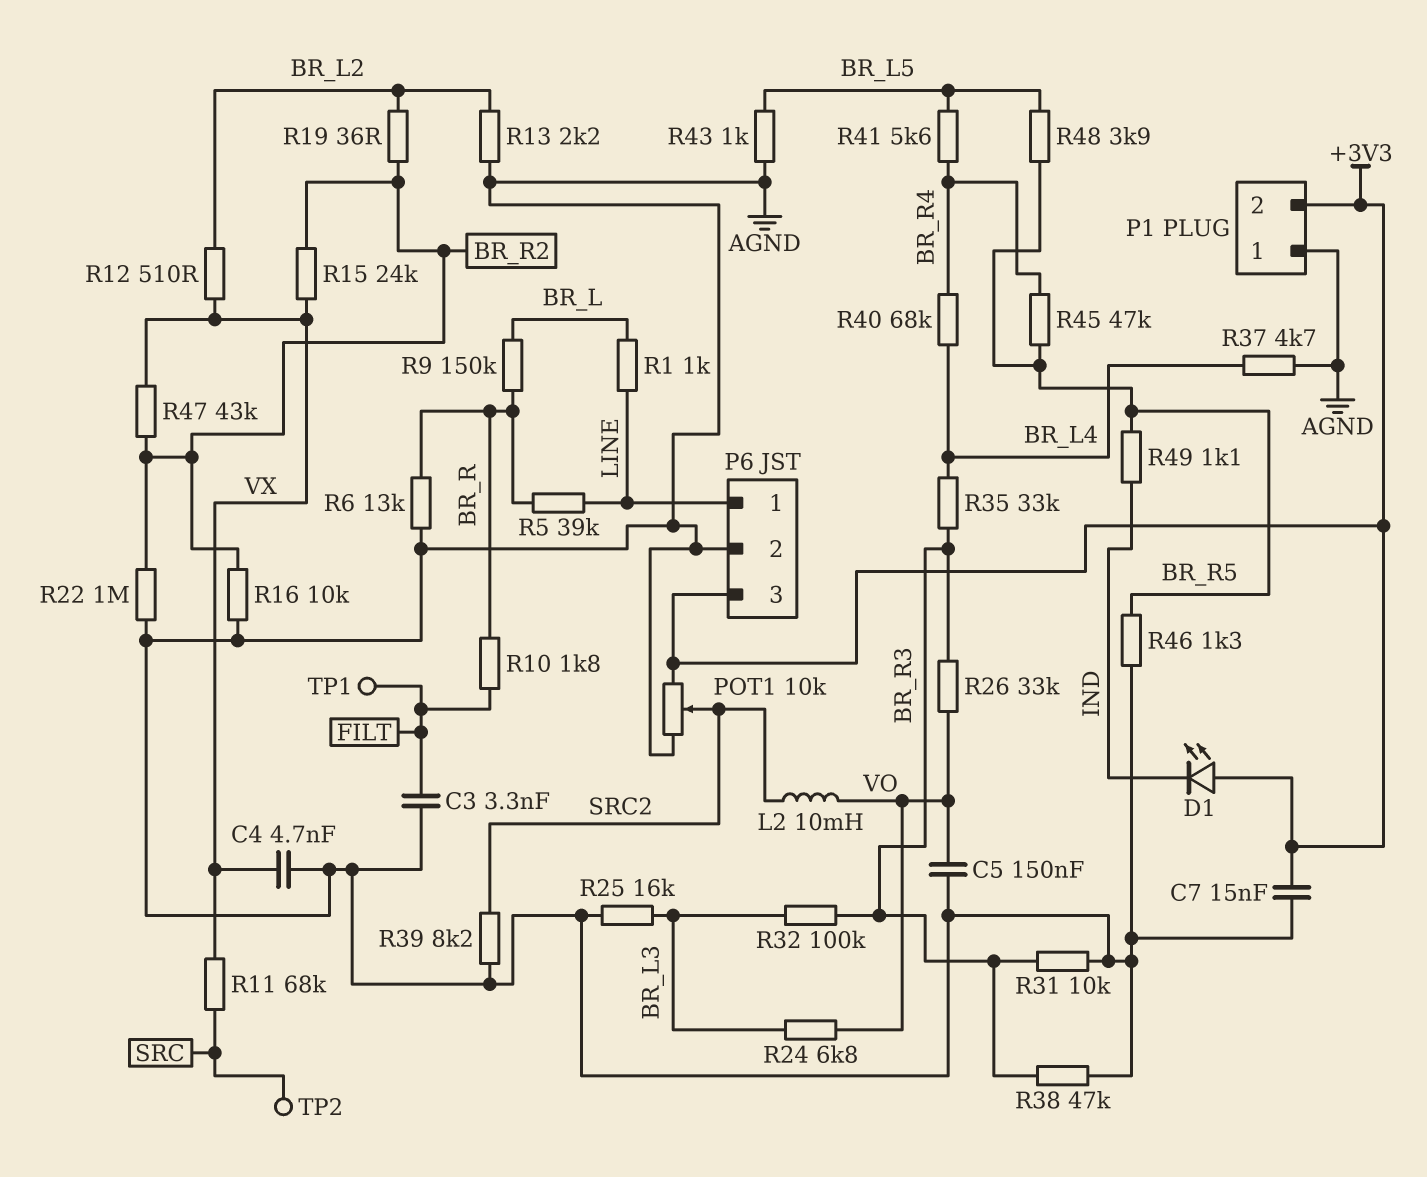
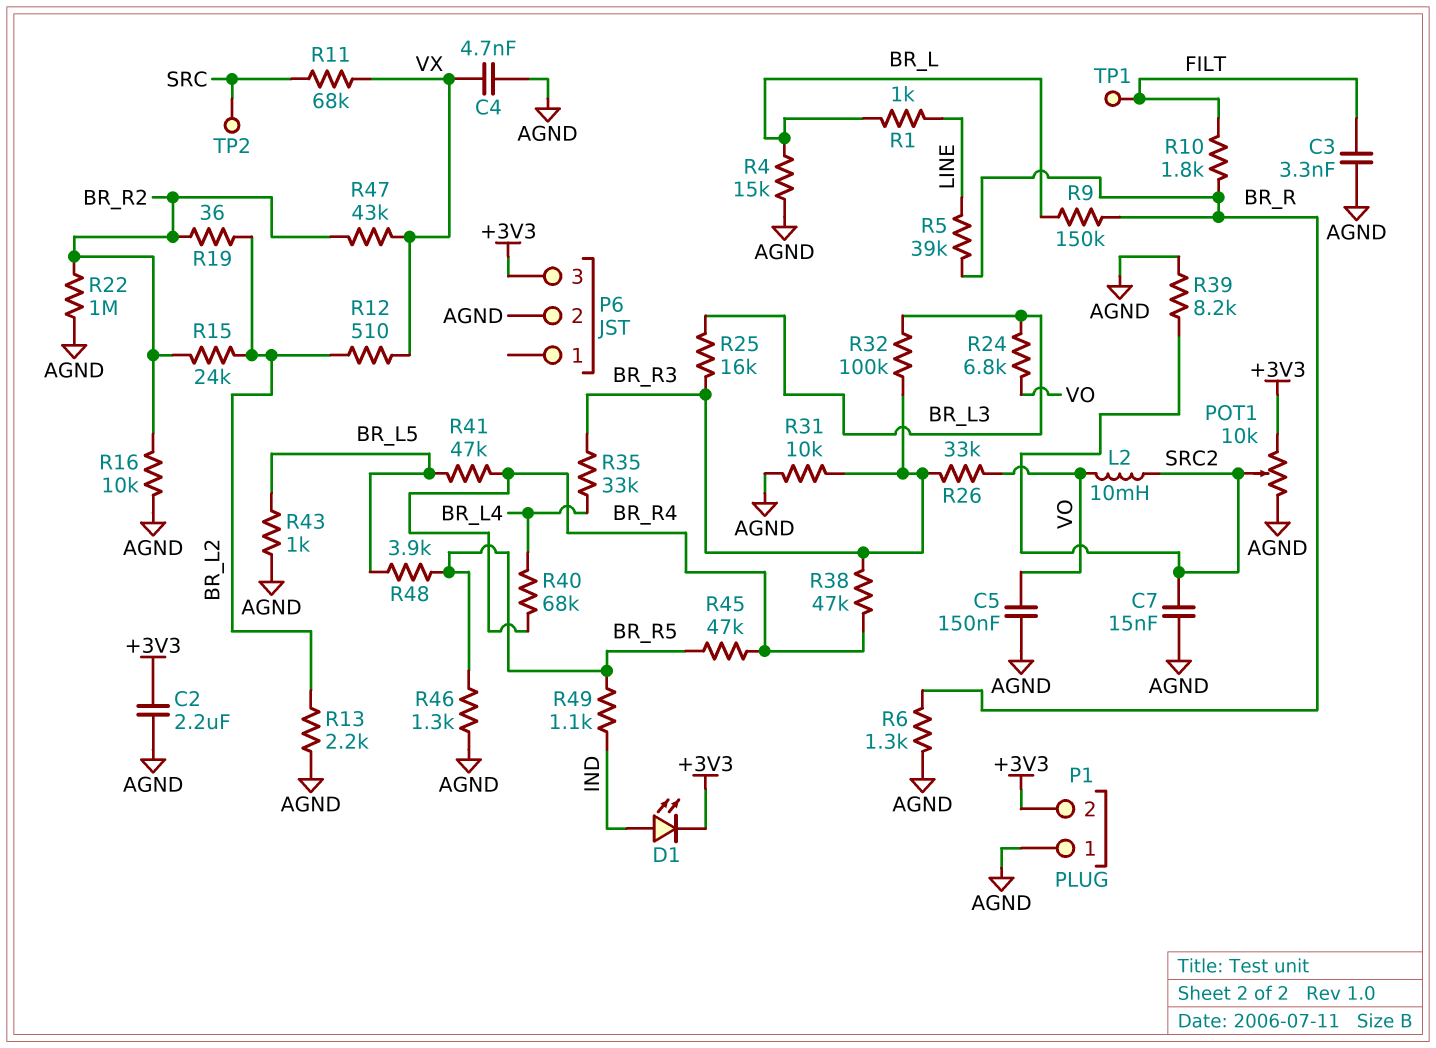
C2: none -> 2.2uF (+3V3, AGND)
C7: 15nF (+3V3, AGND) -> 15nF (AGND, SRC2)
D1: LED (A +3V3, K IND) -> LED (A IND, K +3V3)
P6 pin 1: LINE -> none
R4: none -> 15k (AGND, BR_L)
R6: 13k (AGND, BR_R) -> 1.3k (AGND, BR_R)
R15: 24k (BR_R2, VX) -> 24k (BR_L2, BR_R2)
R25: 16k (AGND, BR_L3) -> 16k (BR_L3, BR_R3)
R37: 4.7k (AGND, BR_L4) -> none
R38: 47k (AGND, BR_R3) -> 47k (BR_R3, BR_R4)
R41: 5.6k (BR_L5, BR_R4) -> 47k (BR_L5, BR_R4)

